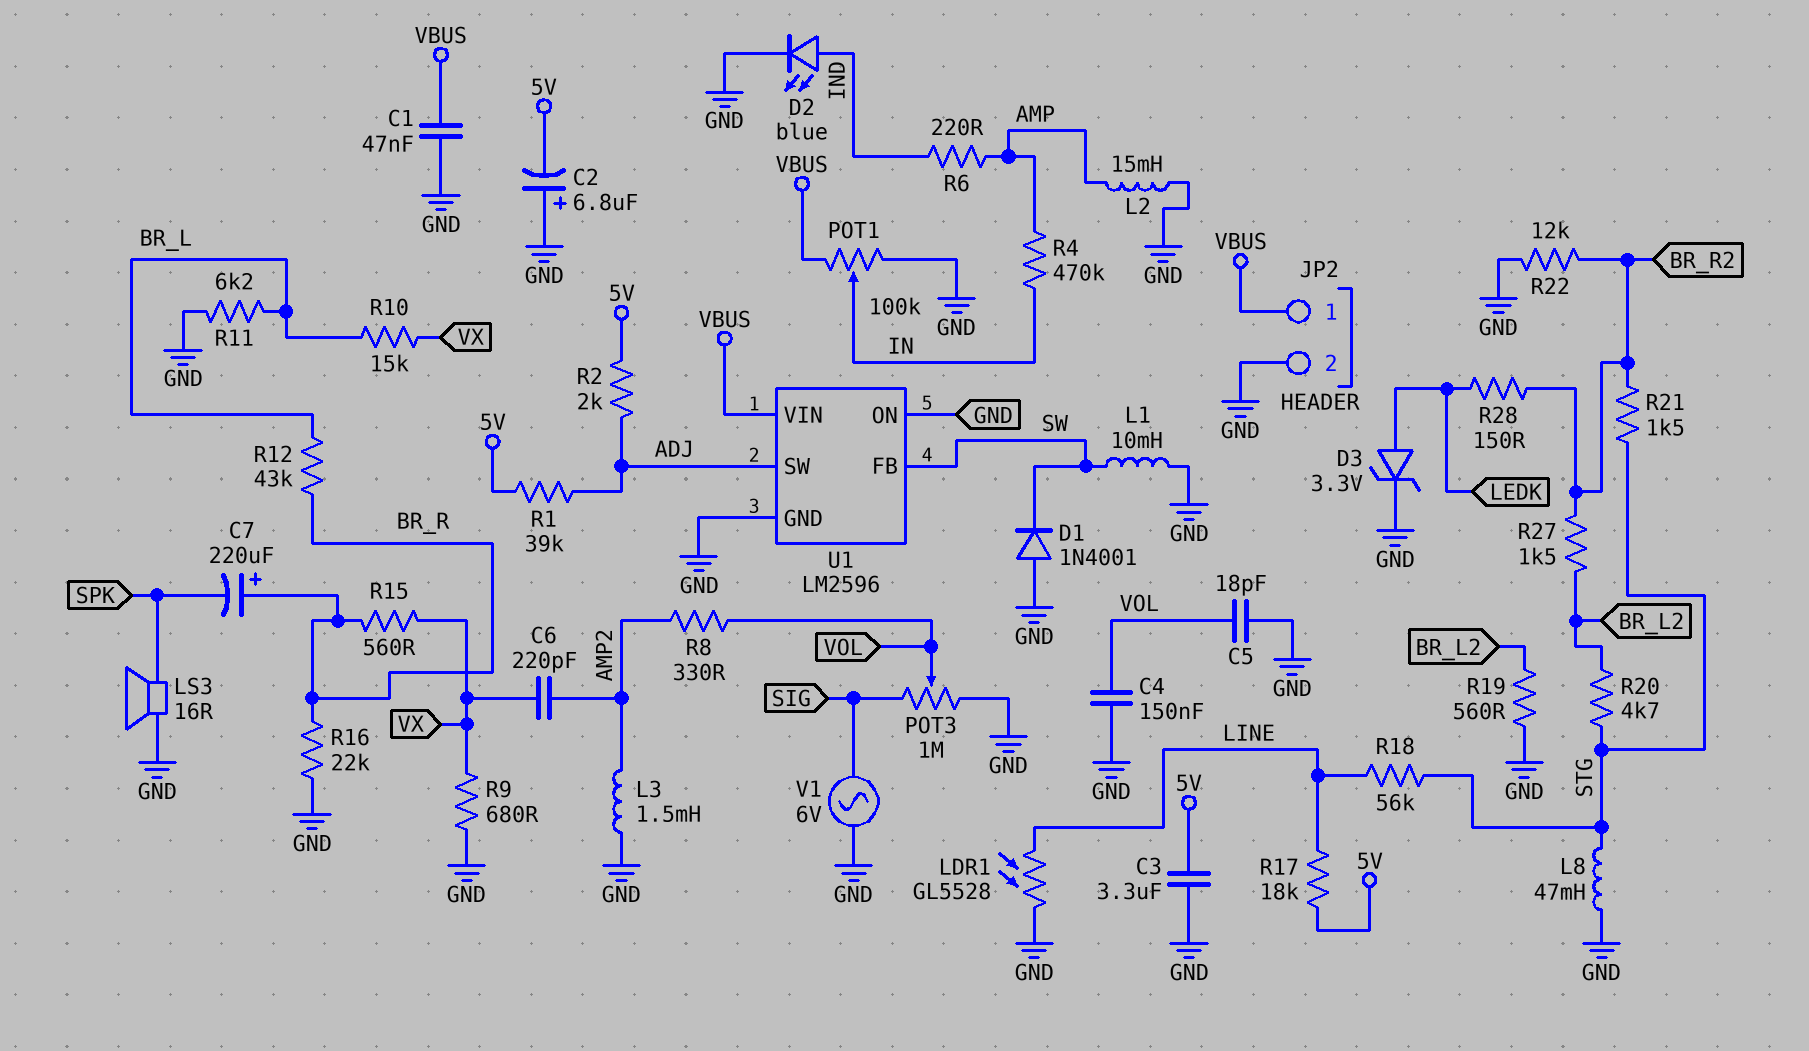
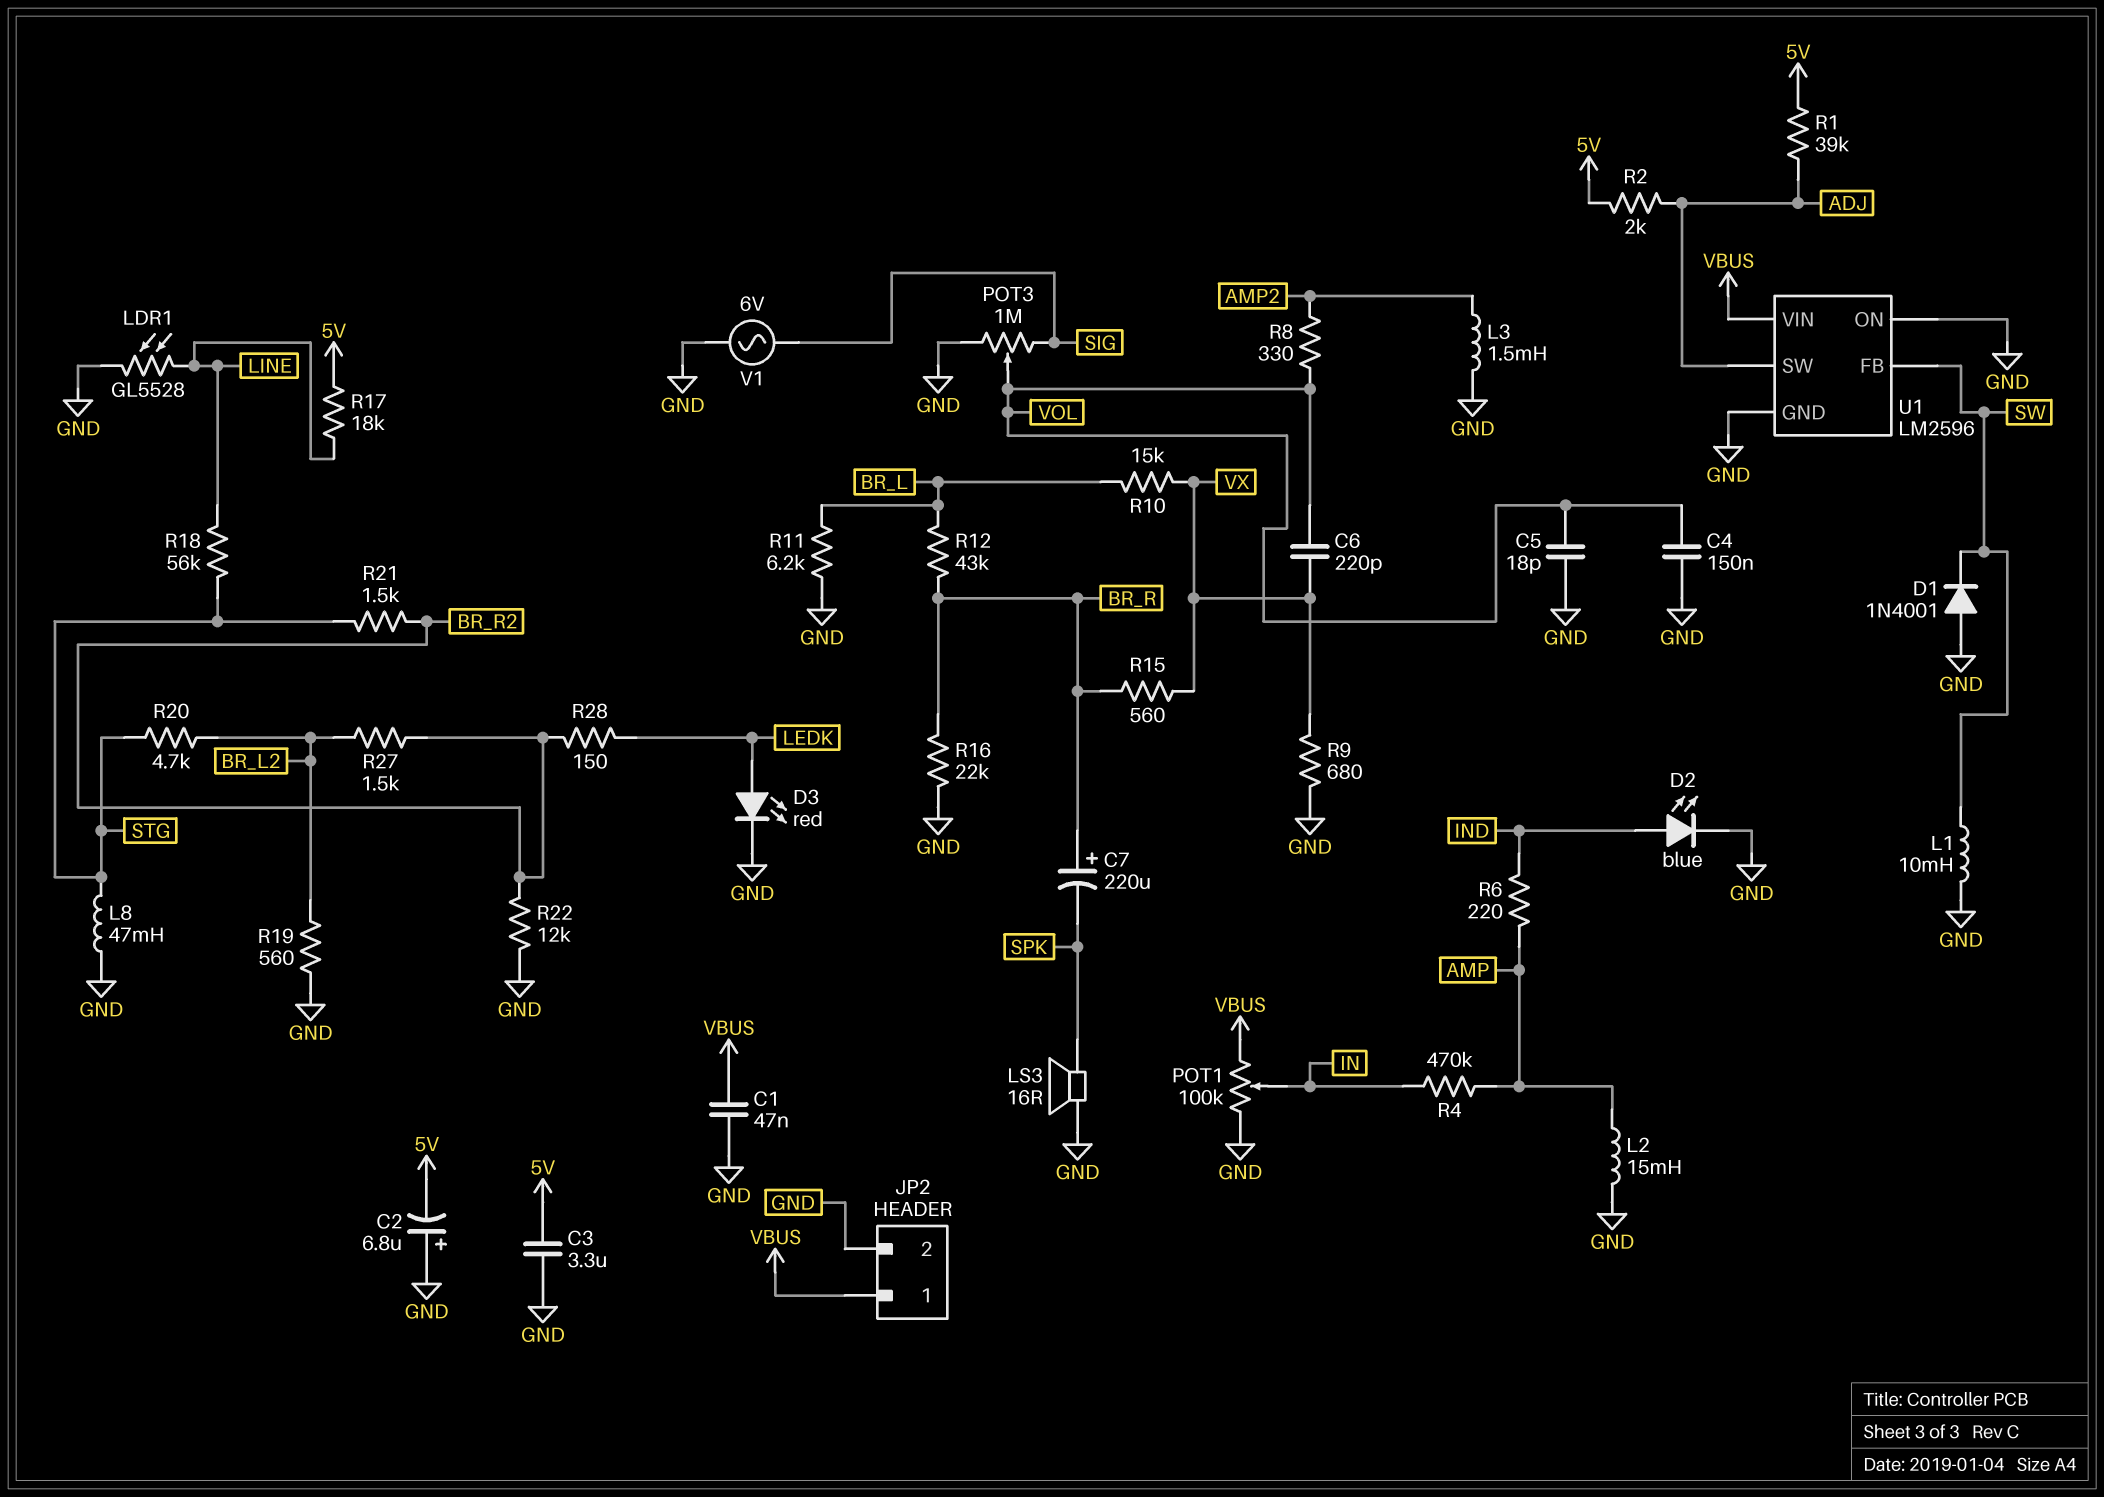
C6: 220pF (AMP2, VX) -> 220pF (VOL, VX)
D3: zener 3.3V (A LEDK, K GND) -> LED red (A LEDK, K GND)

